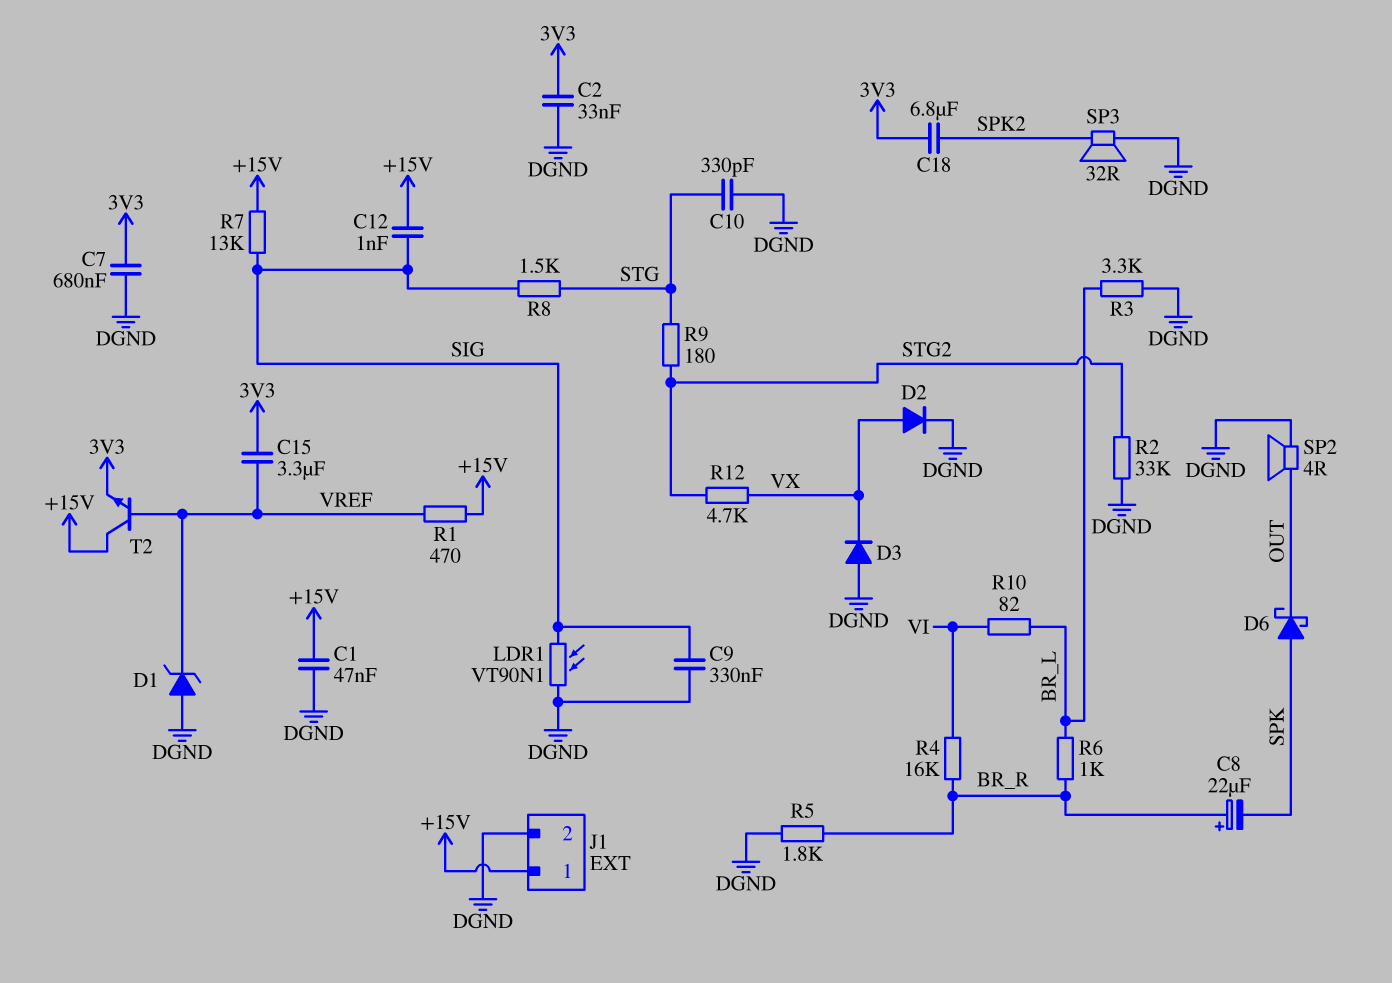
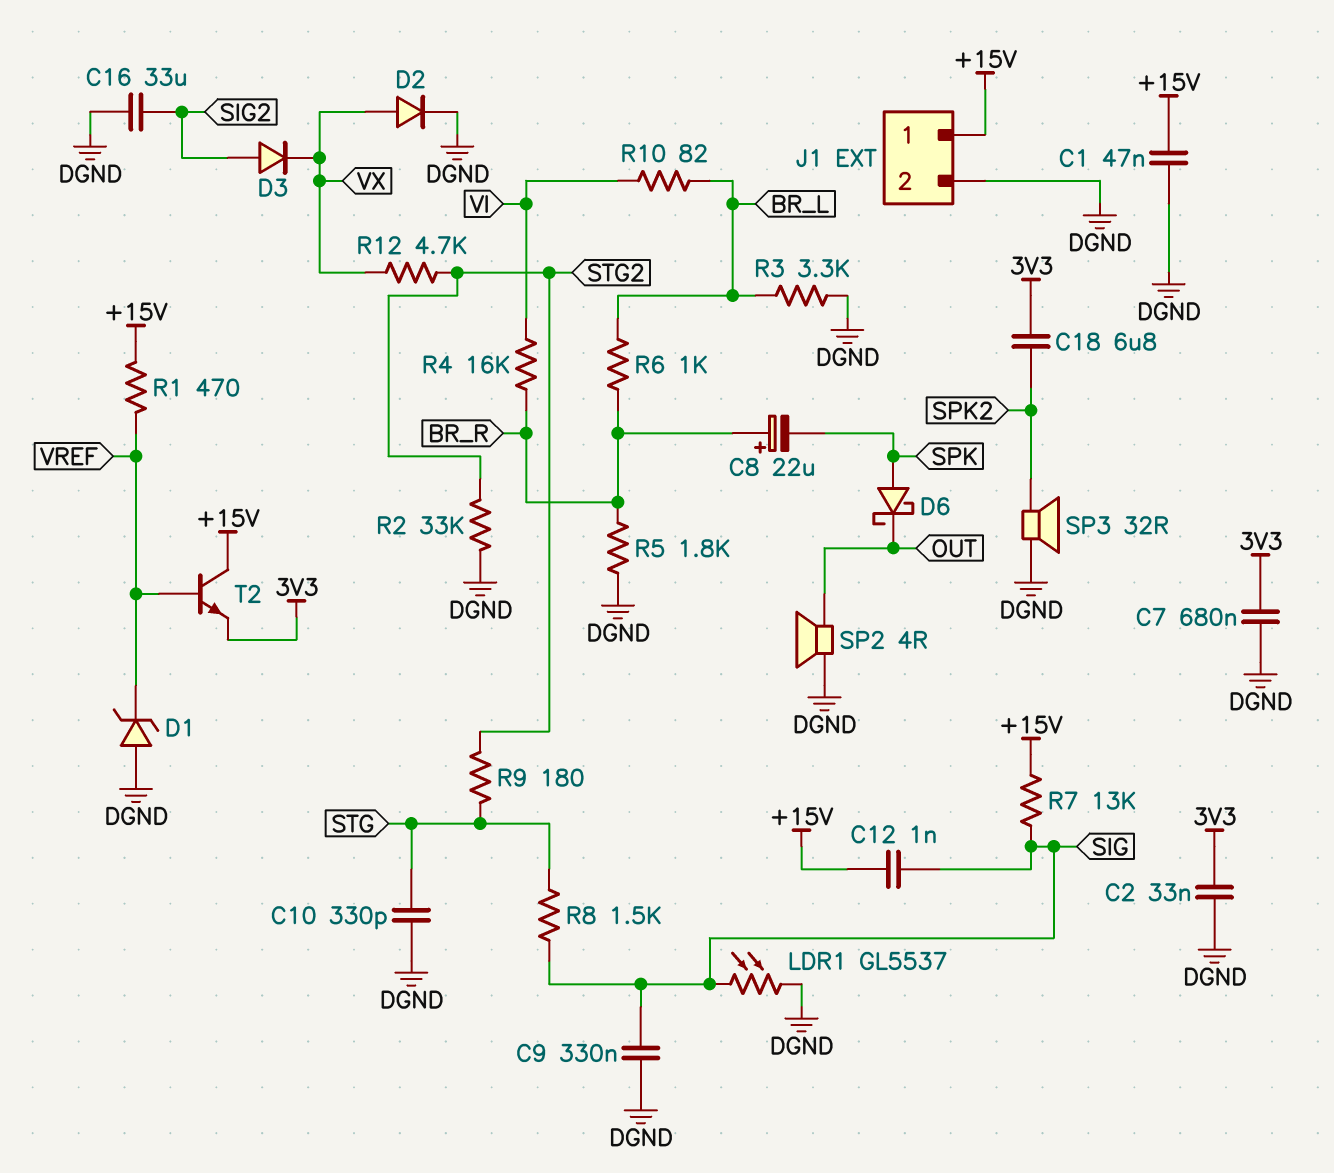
C15: 3.3uF (3V3, VREF) -> none
C16: none -> 33uF (DGND, SIG2)
D3: diode (A DGND, K VX) -> diode (A SIG2, K VX)
LDR1: VT90N1 (DGND, SIG) -> GL5537 (DGND, SIG)

